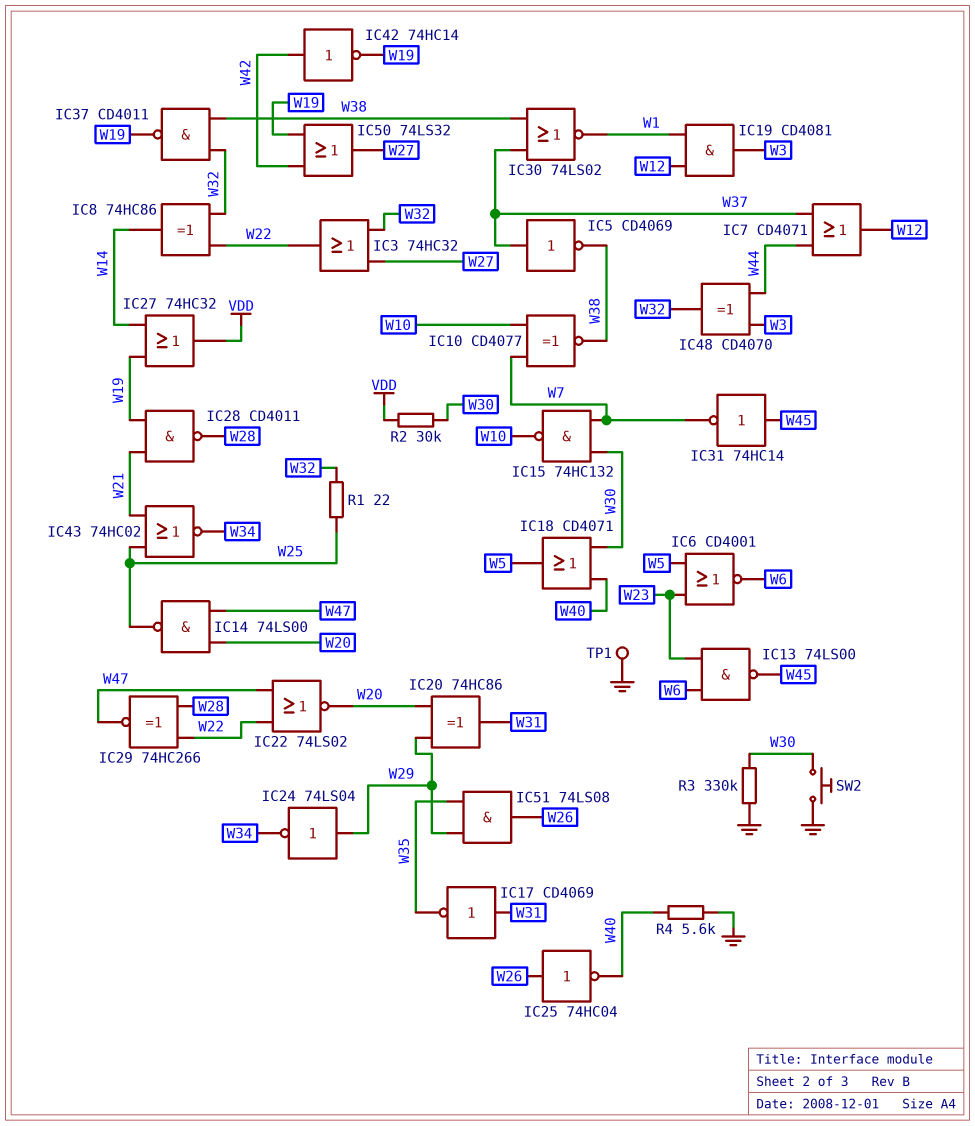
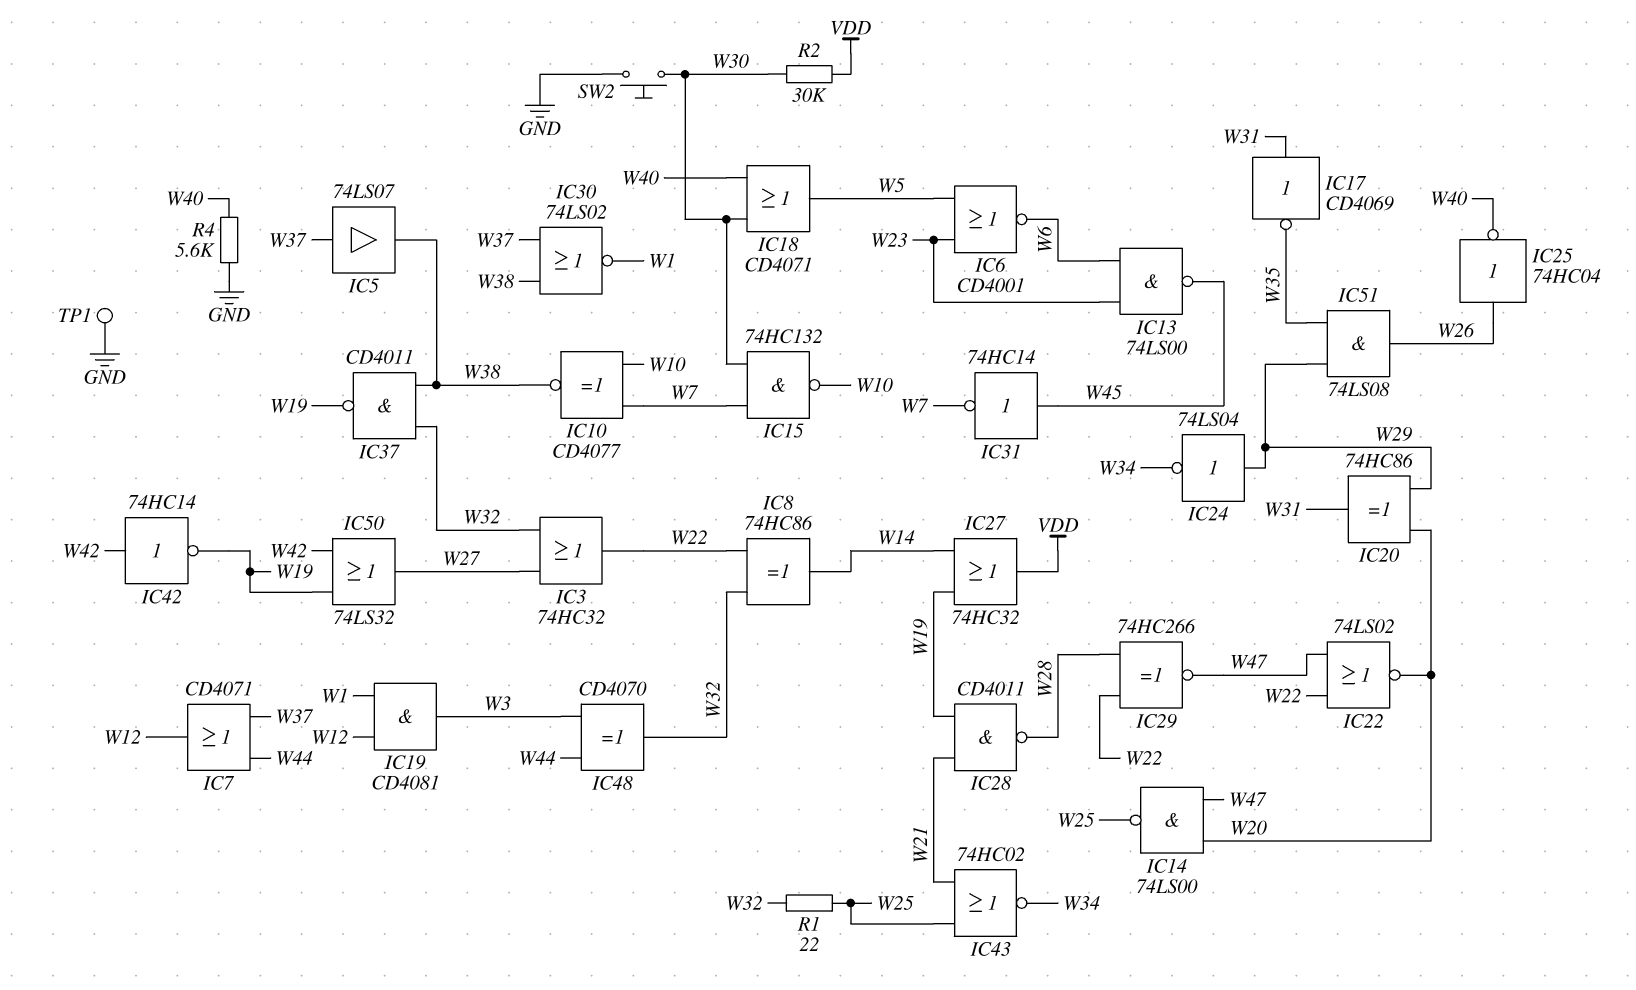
IC5: NOT CD4069 (in W37, out W38) -> buffer 74LS07 (in W37, out W38)
R3: 330k (GND, W30) -> none

